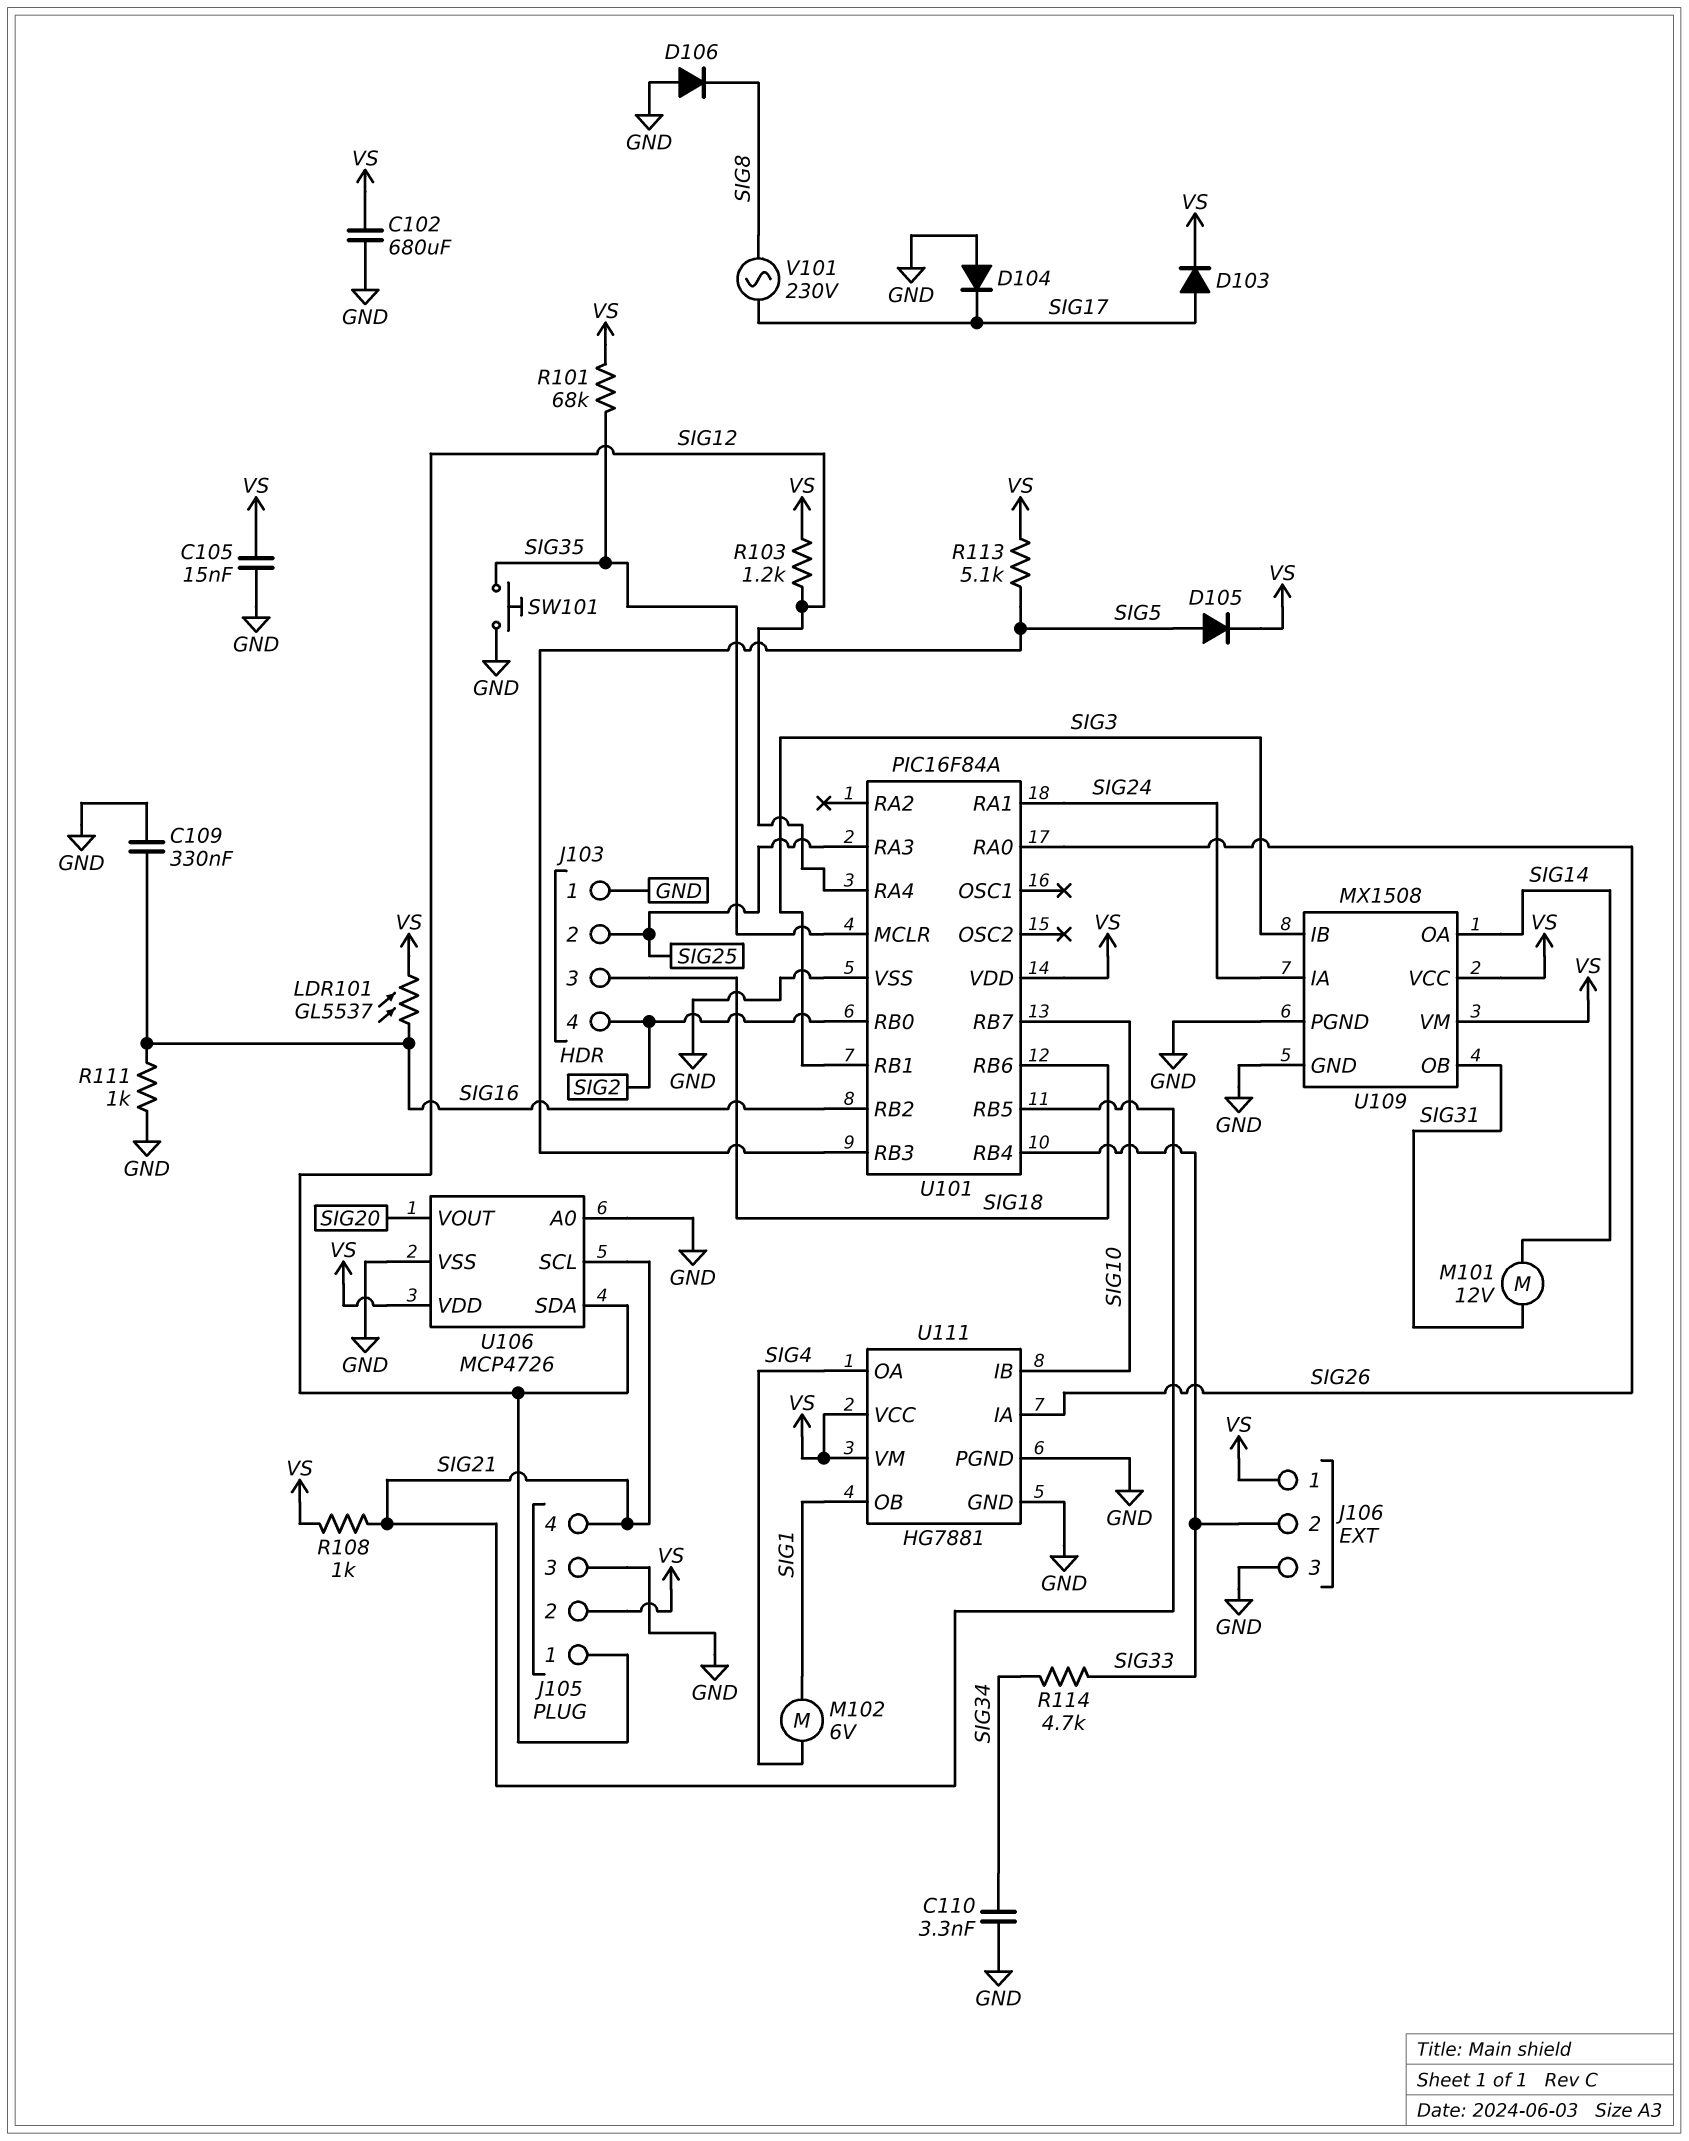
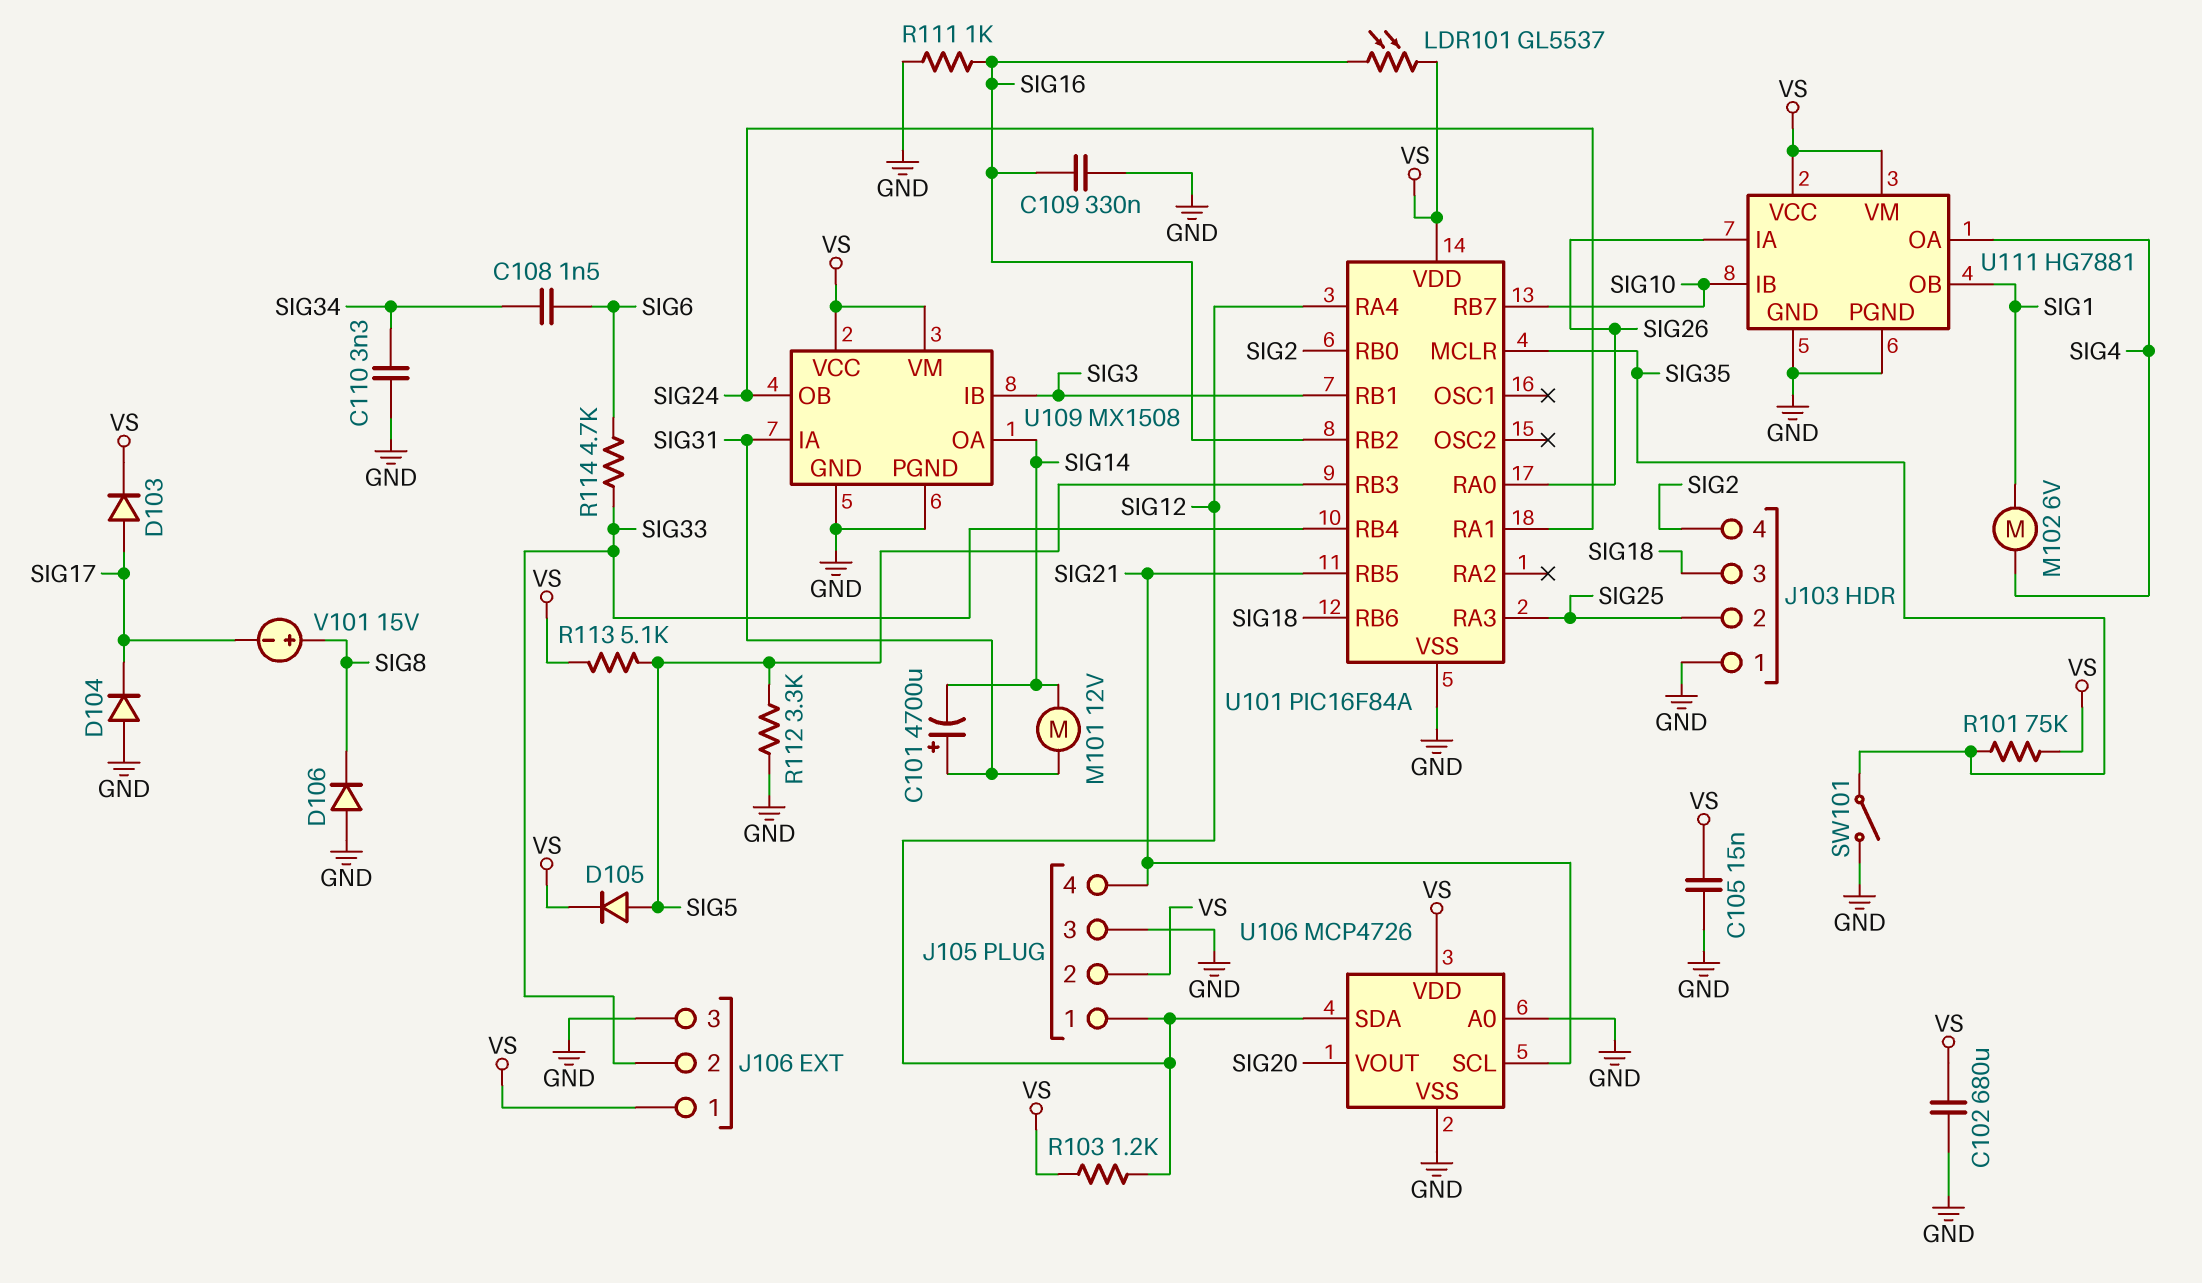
C101: none -> 4700uF (plus SIG31, minus SIG14)
C108: none -> 1.5nF (SIG6, SIG34)
R101: 68k (SIG35, VS) -> 75k (SIG35, VS)
R108: 1k (SIG21, VS) -> none
R112: none -> 3.3k (GND, SIG5)
R114: 4.7k (SIG33, SIG34) -> 4.7k (SIG6, SIG33)
SW101: button (GND, SIG35) -> switch (GND, SIG35)
U109 pin IA: SIG24 -> SIG31
U109 pin OB: SIG31 -> SIG24
V101: AC 230V (SIG8, SIG17) -> 15V (plus SIG8, minus SIG17)

